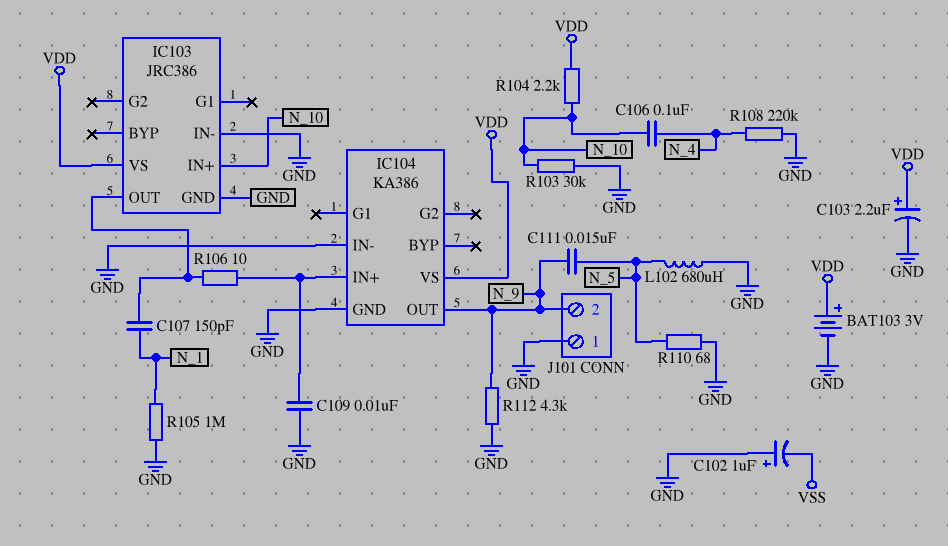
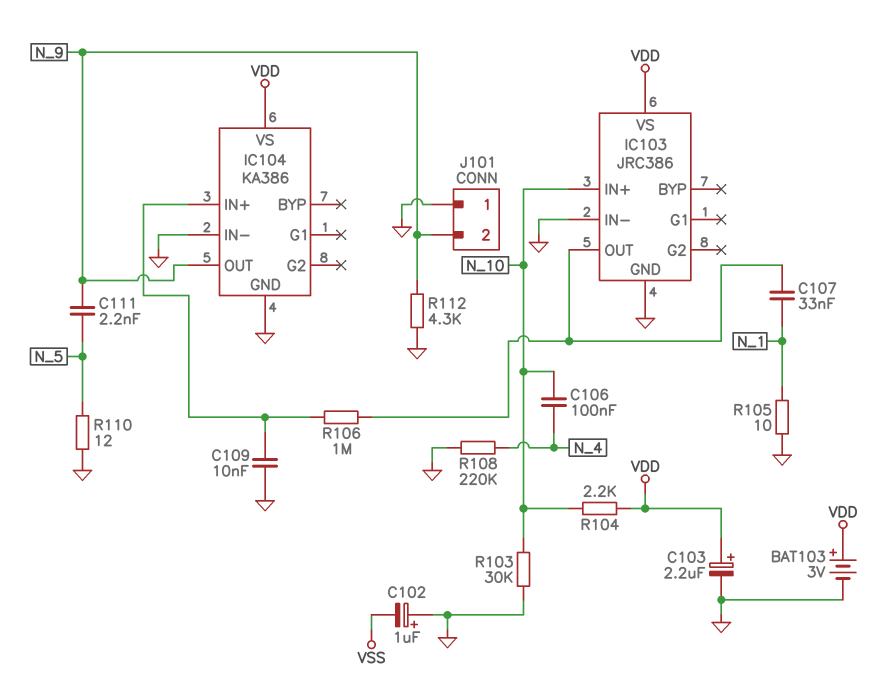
C107: 150pF (IC103/OUT, N_1) -> 33nF (IC103/OUT, N_1)
C111: 15nF (N_5, N_9) -> 2.2nF (N_5, N_9)
L102: 680uH (GND, N_5) -> none
R105: 1M (GND, N_1) -> 10 (GND, N_1)
R106: 10 (IC103/OUT, IC104/IN+) -> 1M (IC103/OUT, IC104/IN+)
R110: 68 (GND, N_5) -> 12 (GND, N_5)

